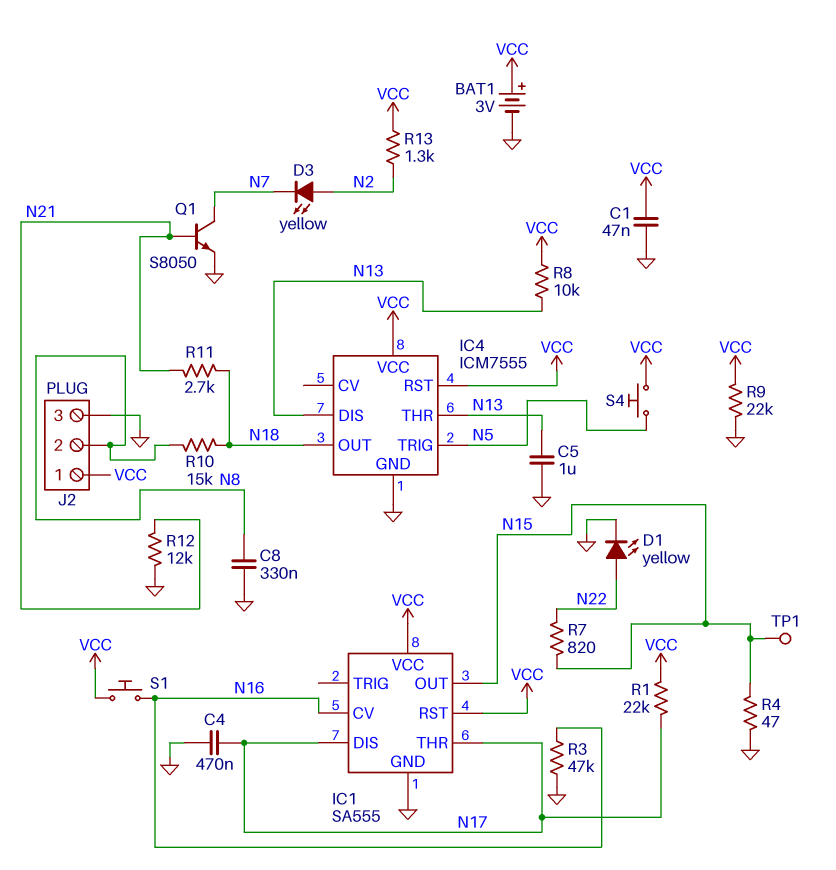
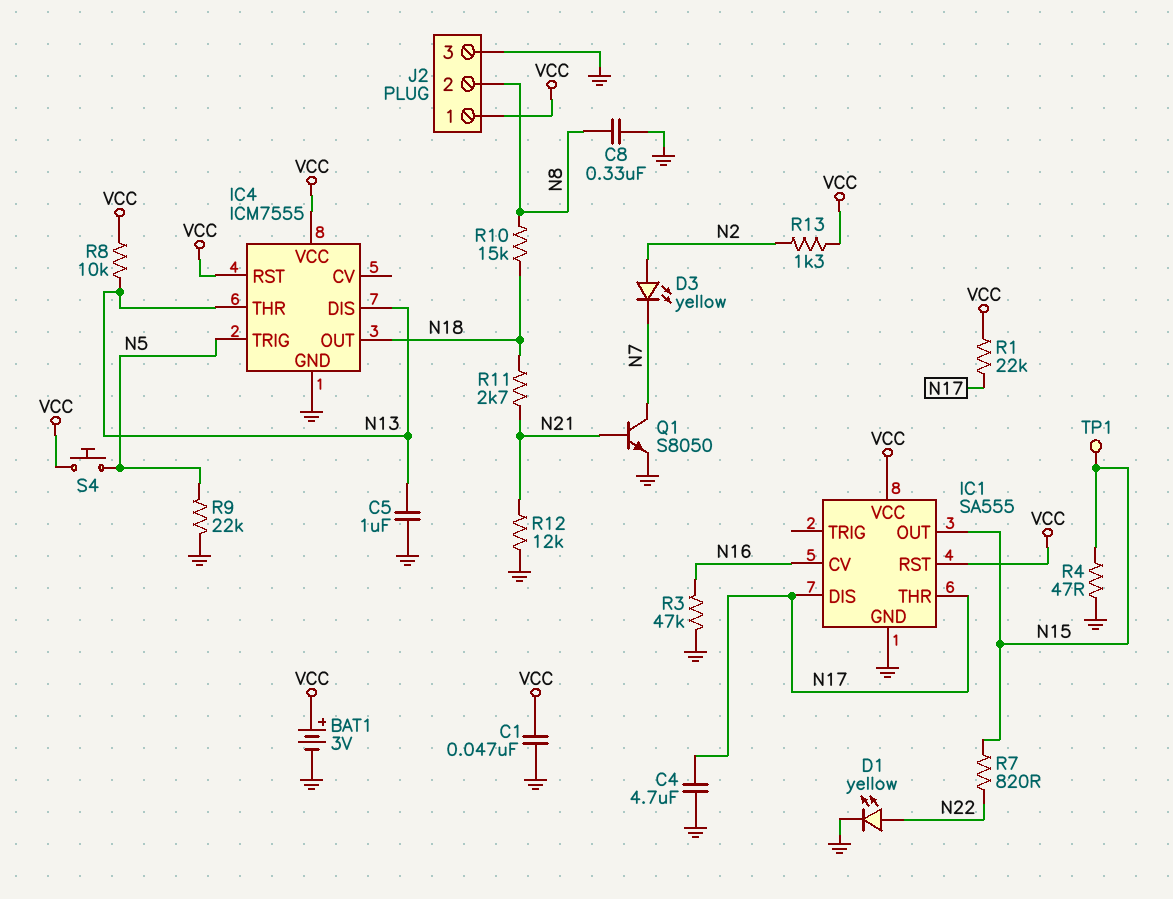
C4: 470nF (GND, N17) -> 4.7uF (GND, N17)
R9: 22k (GND, VCC) -> 22k (GND, N5)
S1: button (N16, VCC) -> none

